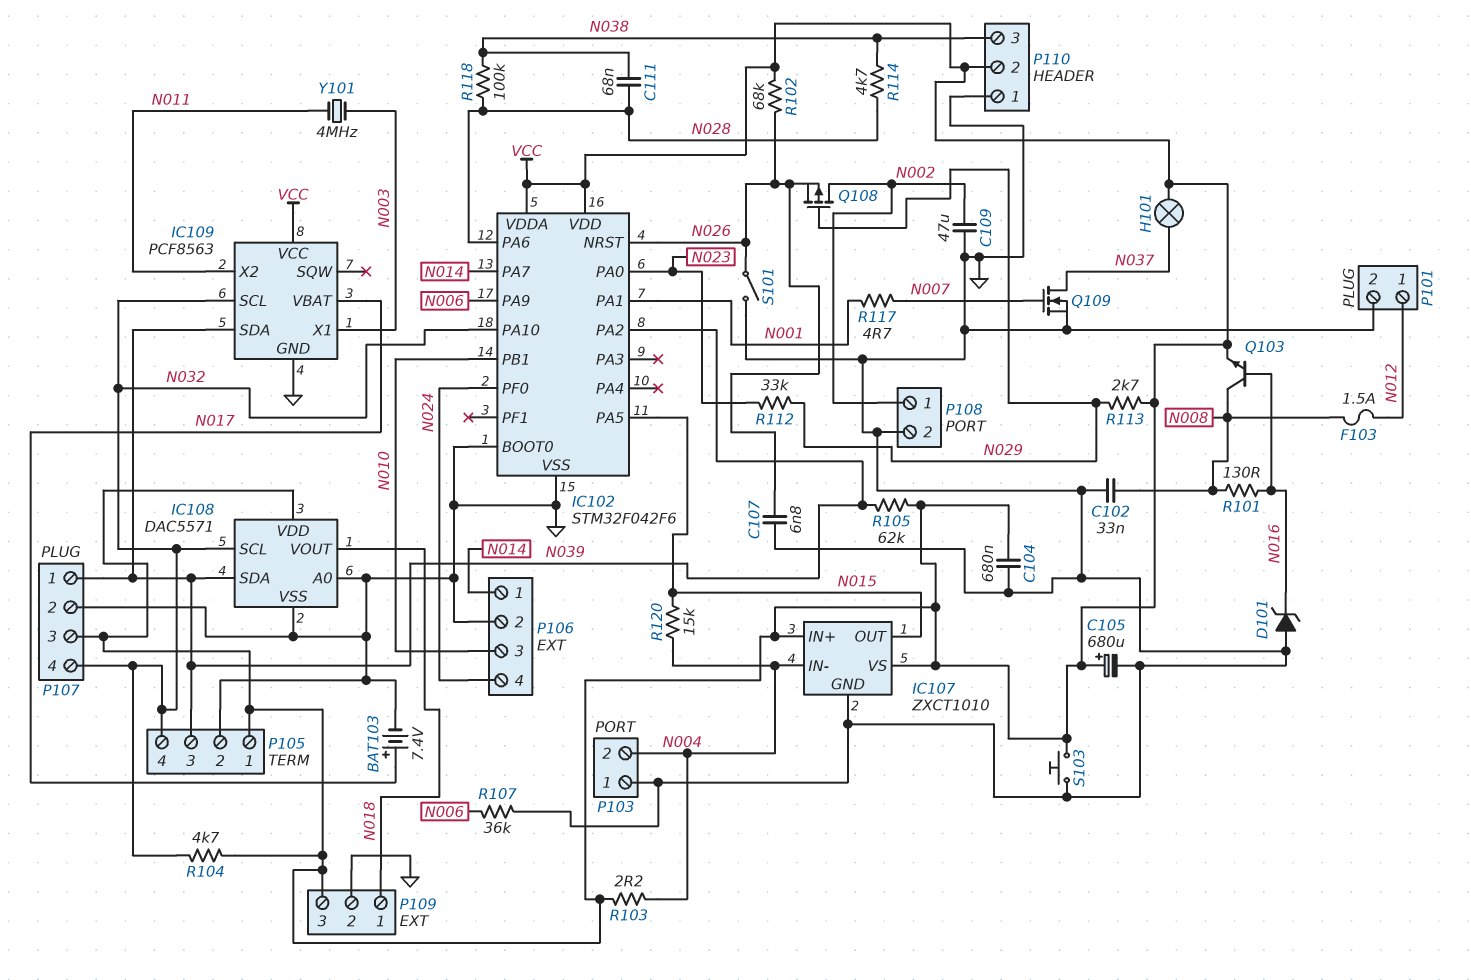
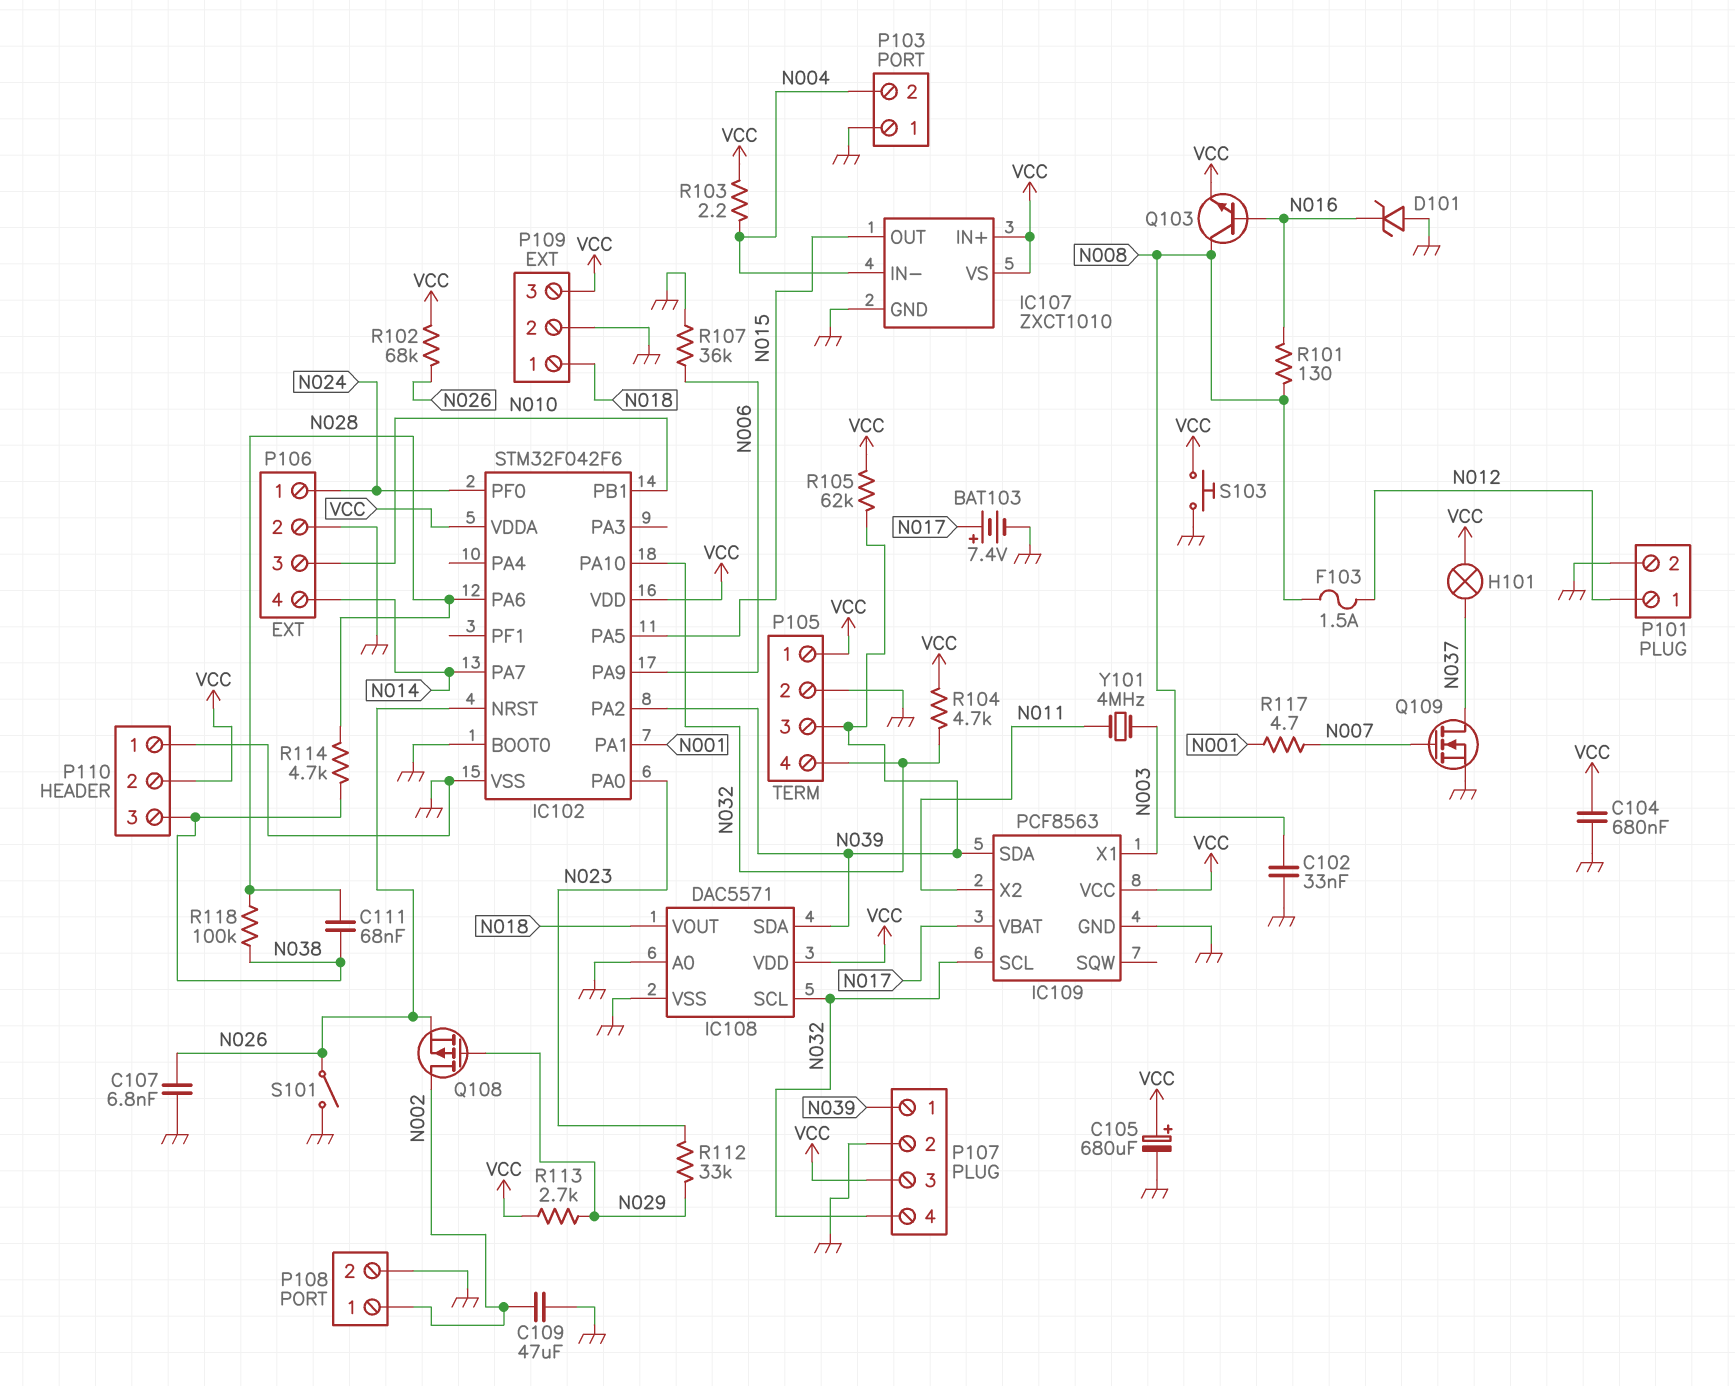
P106 pin 1: N014 -> N024
P106 pin 4: N024 -> N014
R120: 15k (N004, N015) -> none

